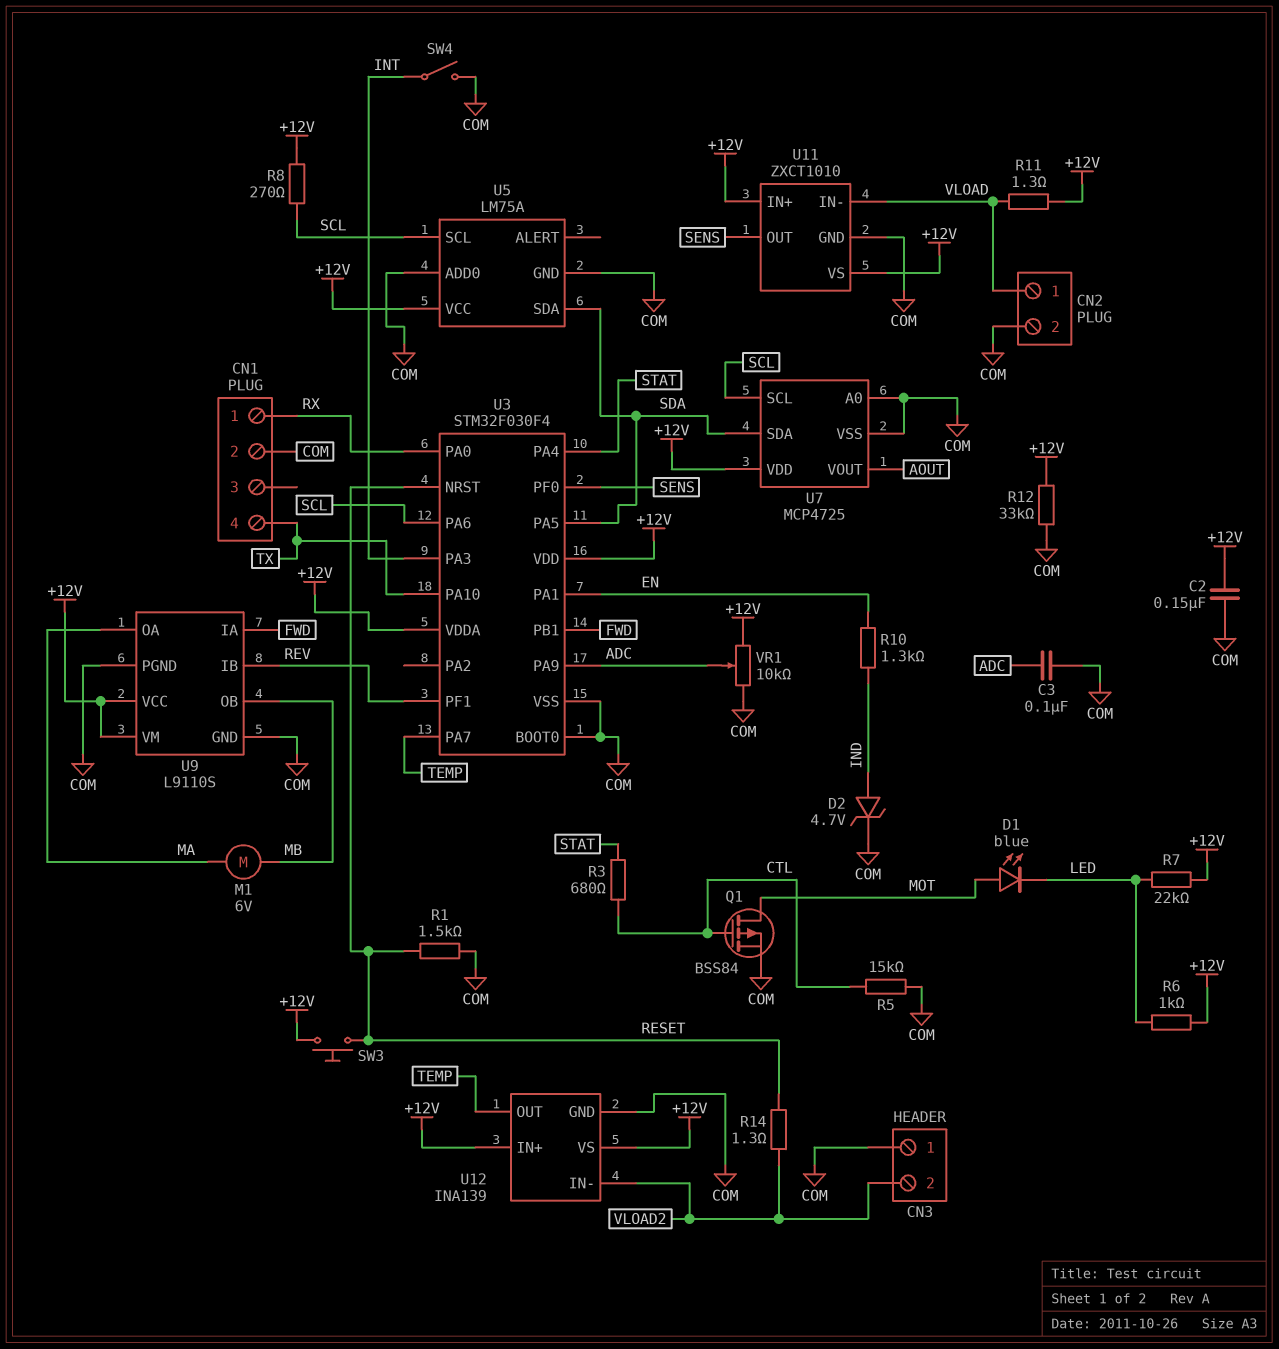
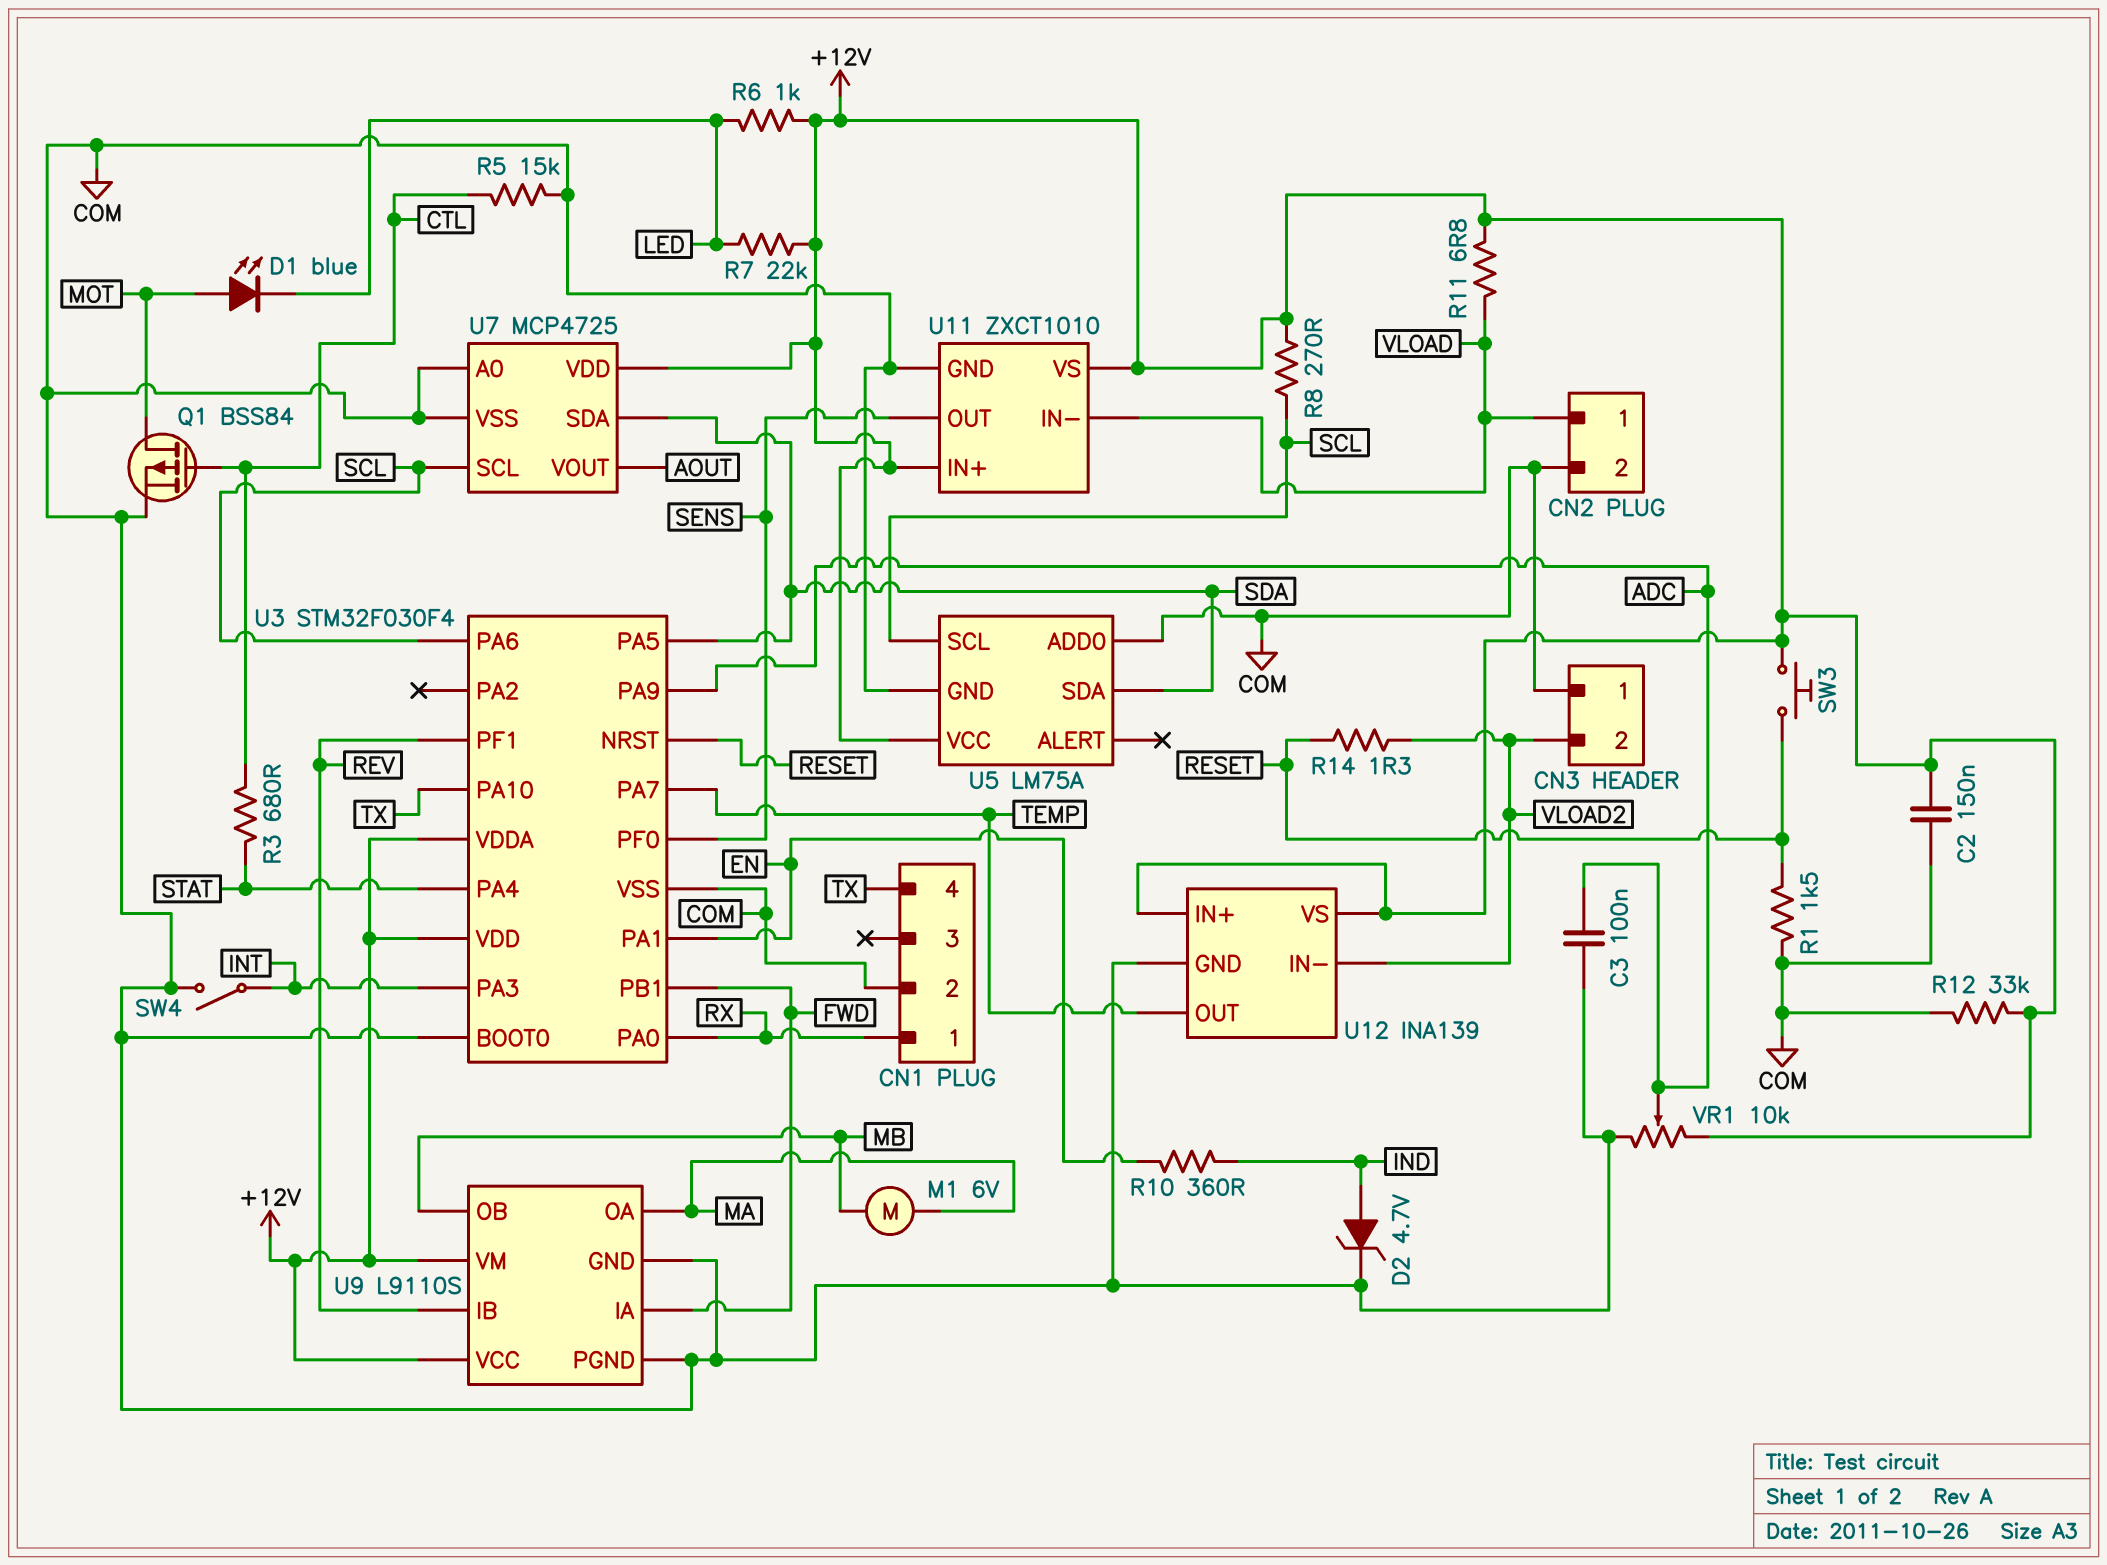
R10: 1.3k (EN, IND) -> 360 (EN, IND)
R11: 1.3 (+12V, VLOAD) -> 6.8 (+12V, VLOAD)

